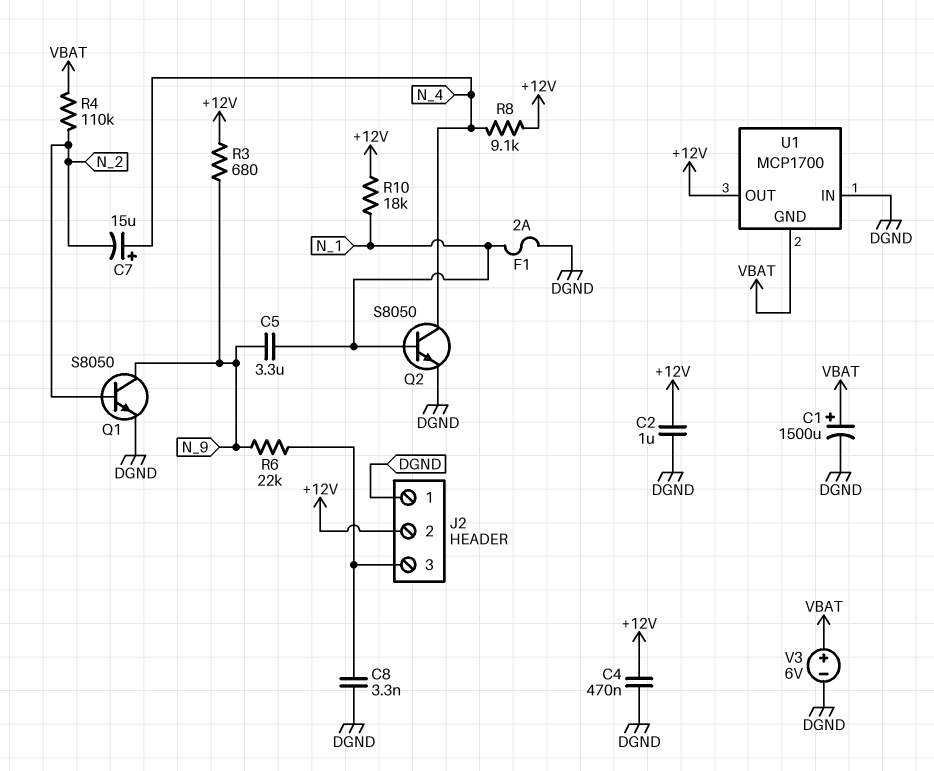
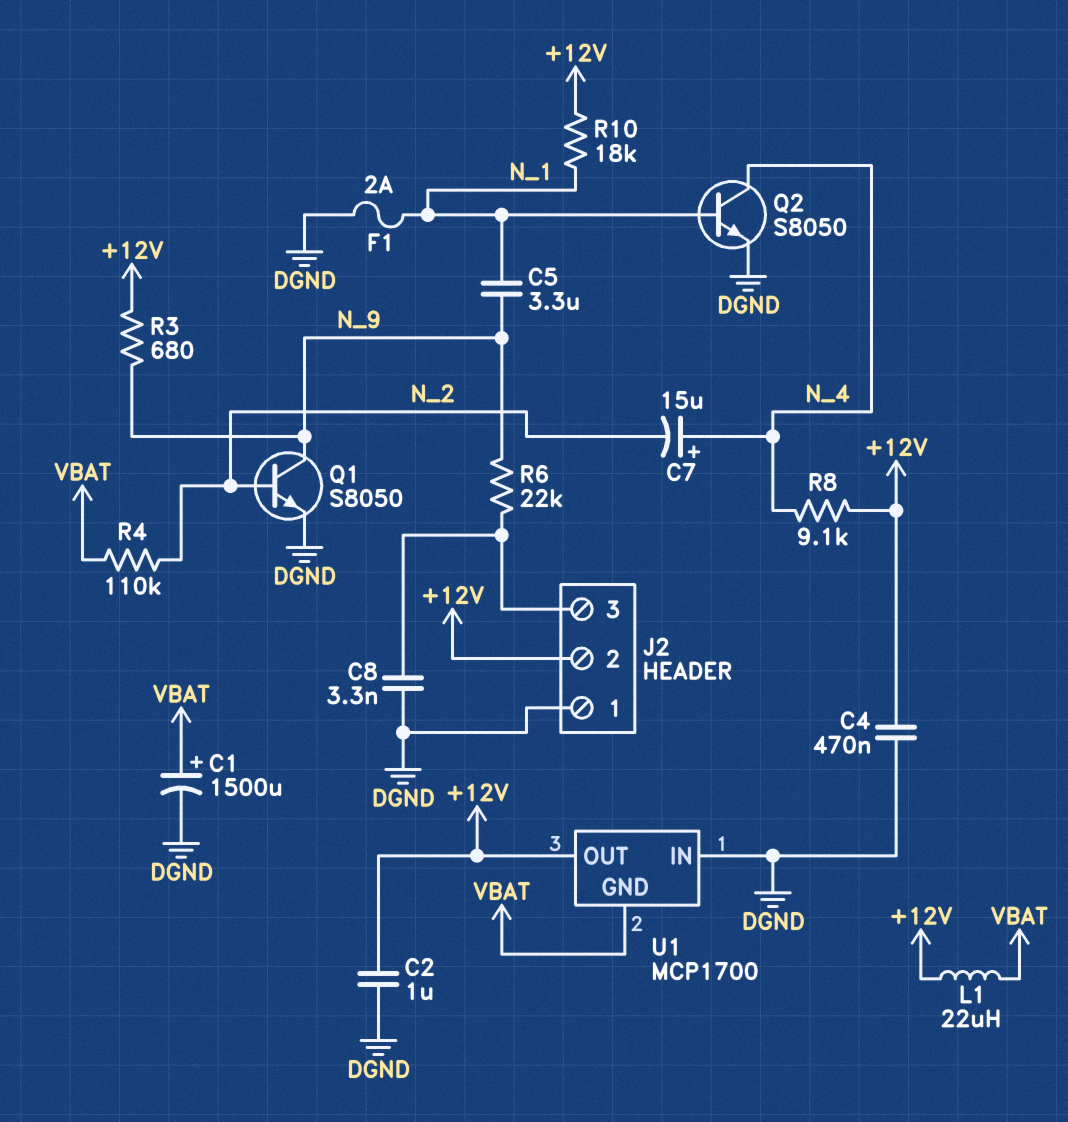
L1: none -> 22uH (+12V, VBAT)
V3: 6V (plus VBAT, minus DGND) -> none

